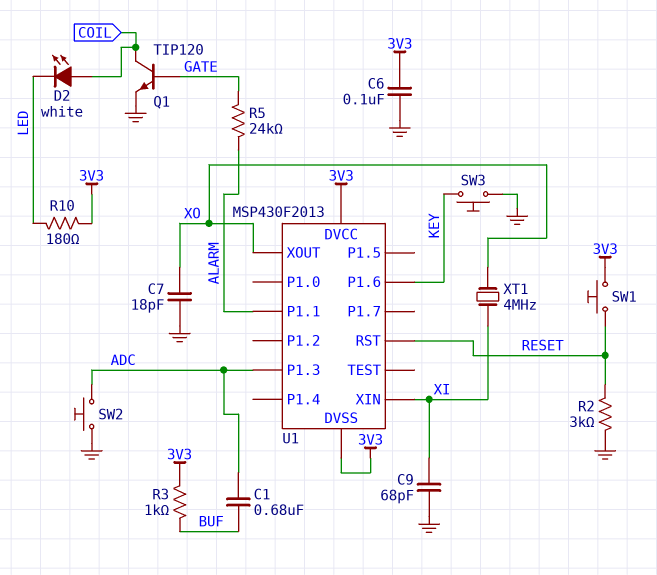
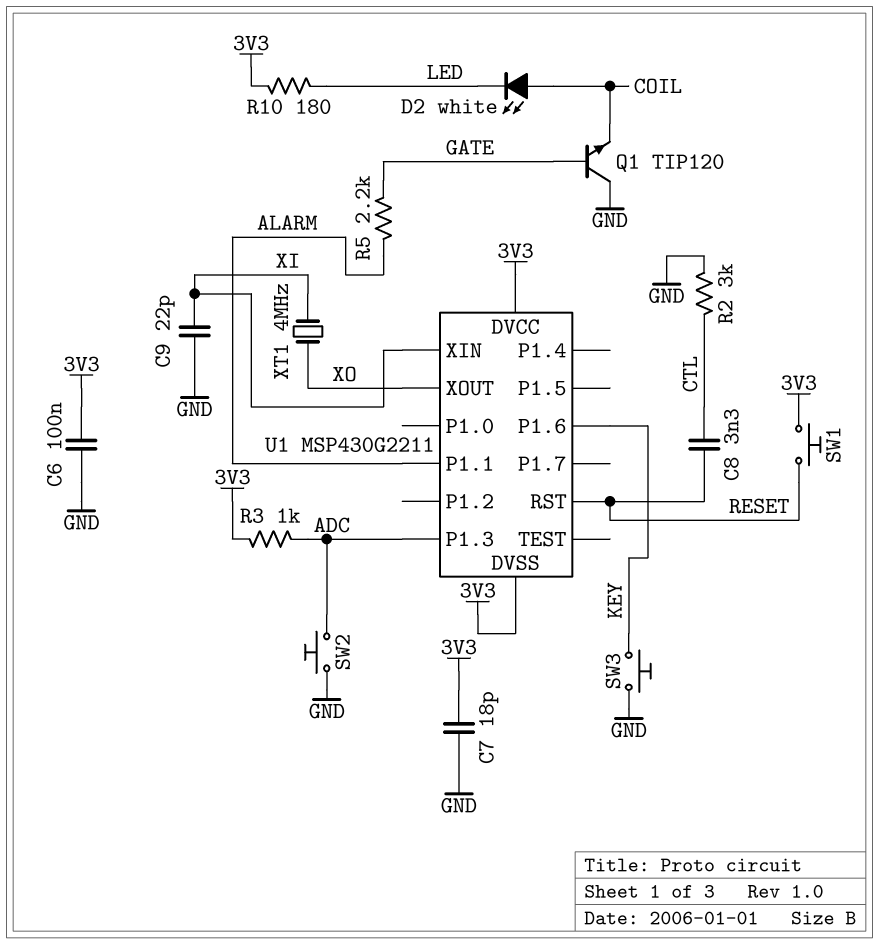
C1: 680nF (ADC, BUF) -> none
C7: 18pF (GND, XO) -> 18pF (3V3, GND)
C8: none -> 3.3nF (CTL, RESET)
C9: 68pF (GND, XI) -> 22pF (GND, XI)
Q1: NPN TIP120 (B GATE, C COIL, E GND) -> NPN TIP120 (B GATE, C GND, E COIL)
R2: 3k (GND, RESET) -> 3k (CTL, GND)
R3: 1k (3V3, BUF) -> 1k (3V3, ADC)
R5: 24k (ALARM, GATE) -> 2.2k (ALARM, GATE)
U1: MSP430F2013 -> MSP430G2211

